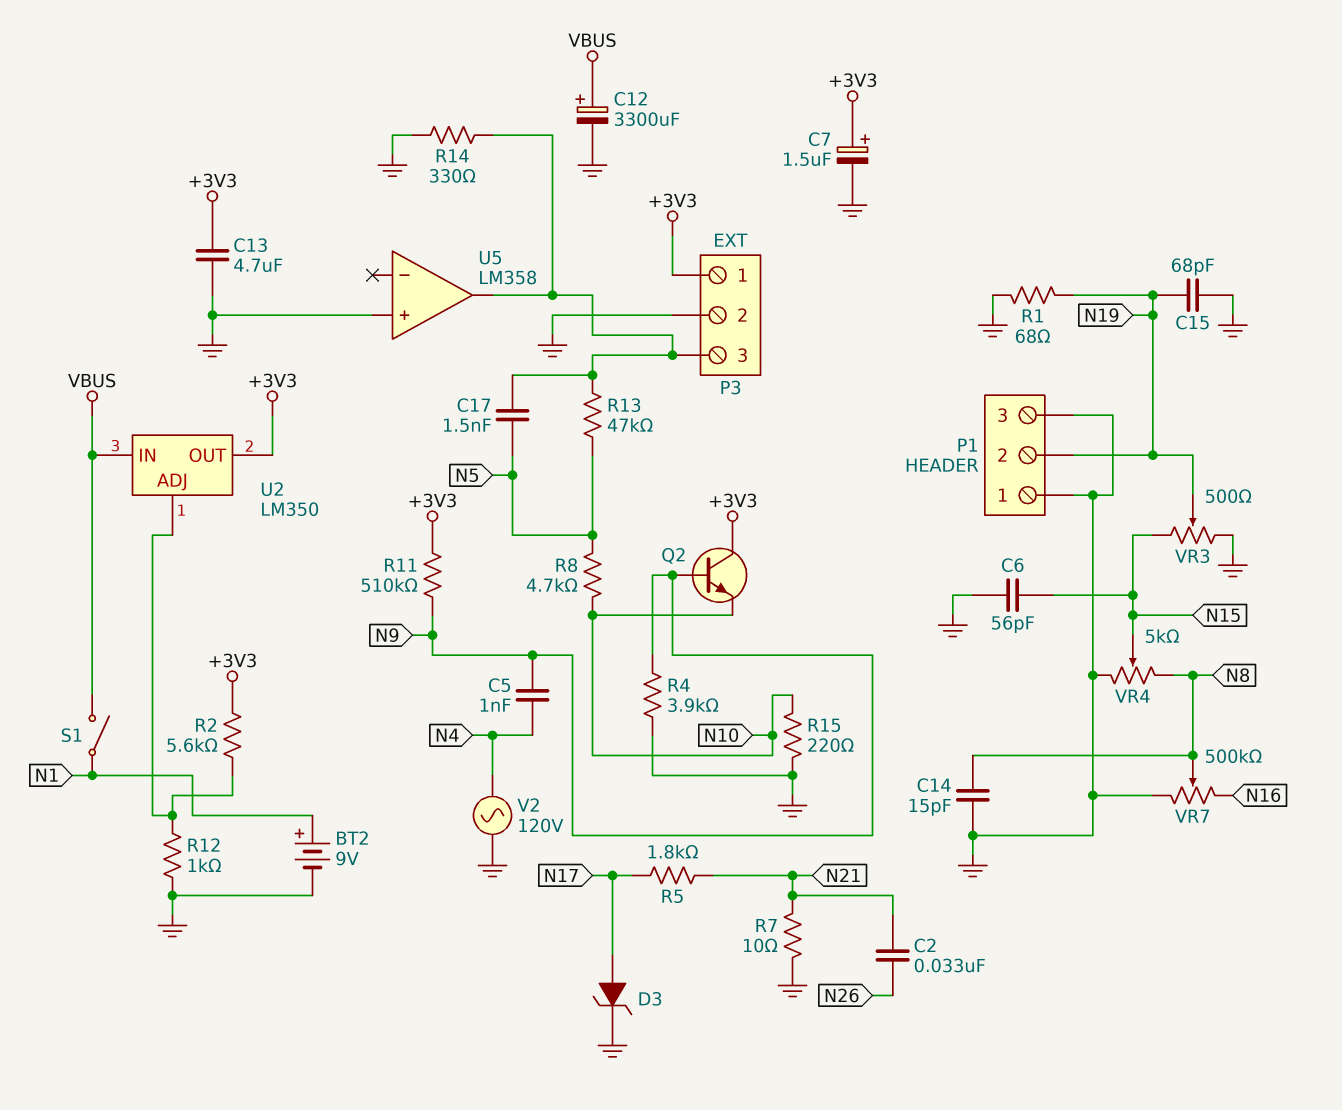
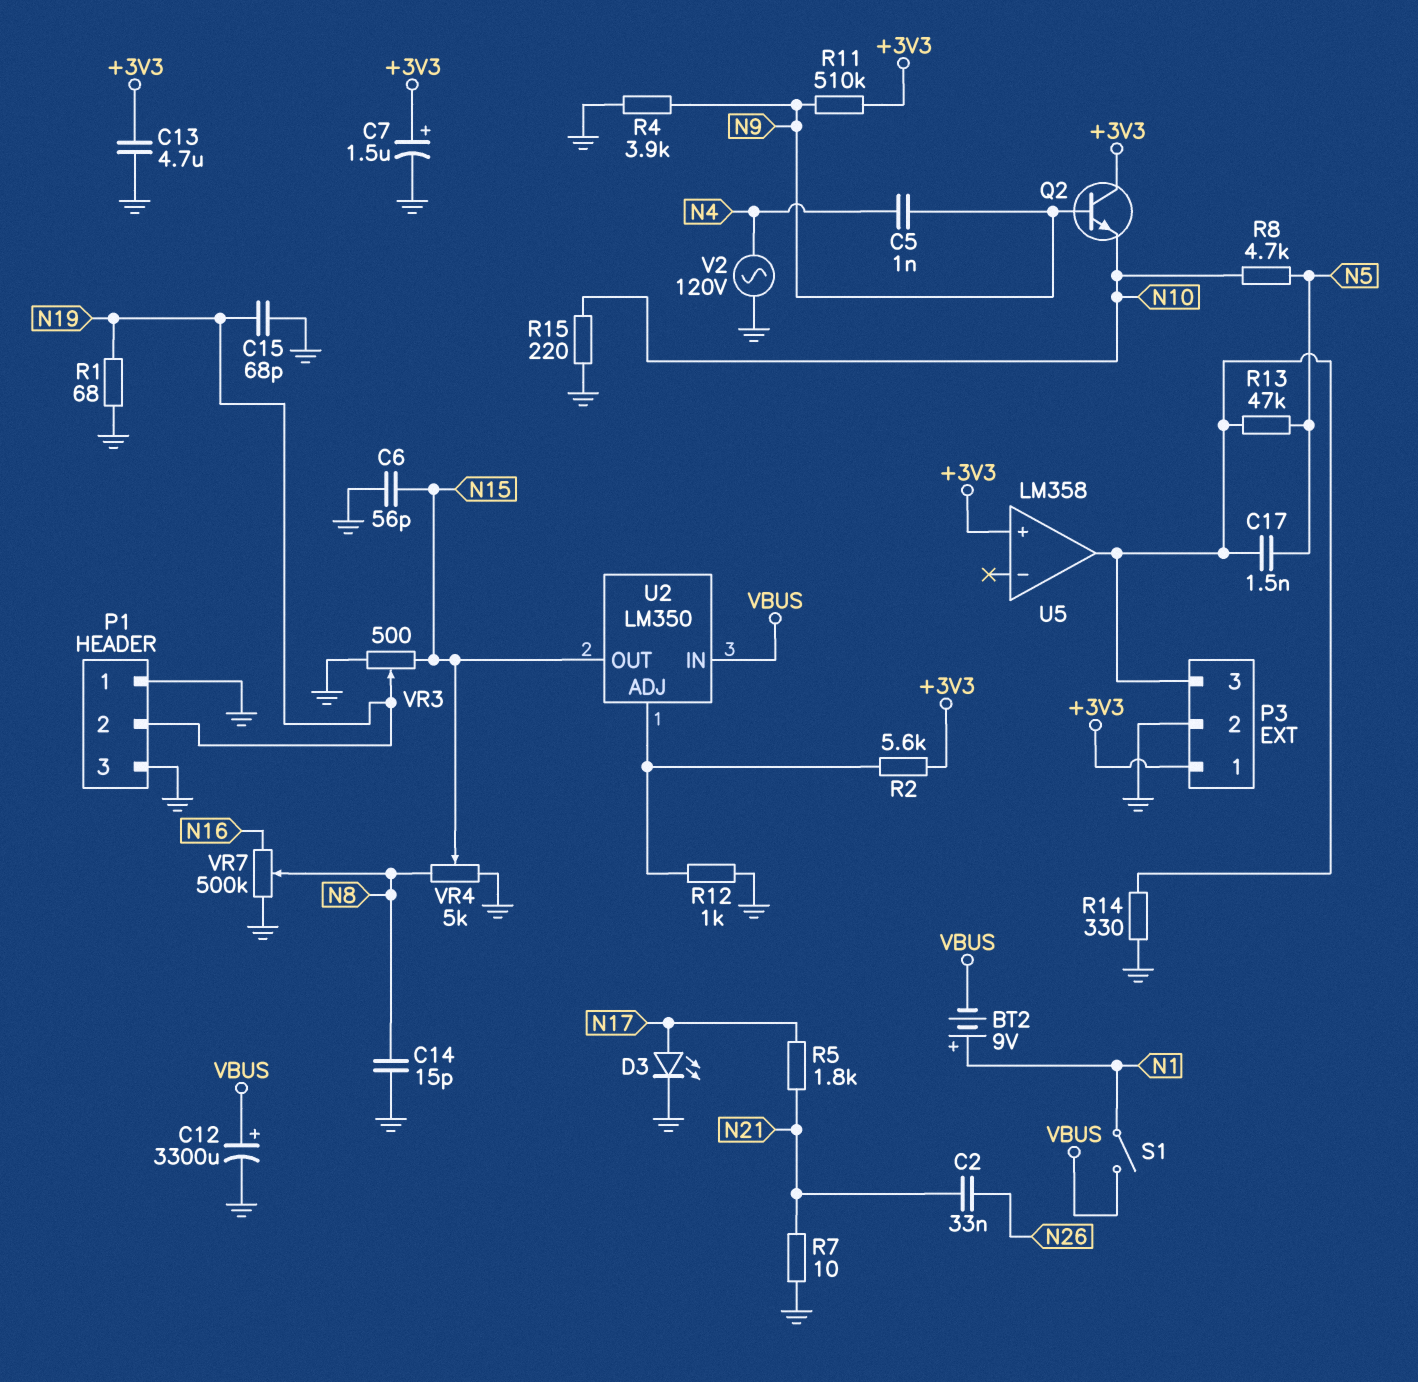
BT2: 9V (plus N1, minus GND) -> 9V (plus N1, minus VBUS)
D3: zener (A N17, K GND) -> LED (A N17, K GND)
U2 pin OUT: +3V3 -> N15
U5 pin in+: GND -> +3V3

